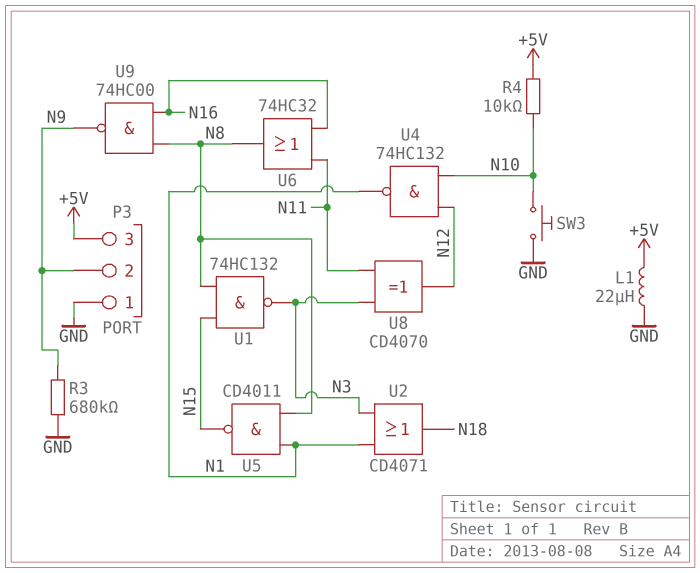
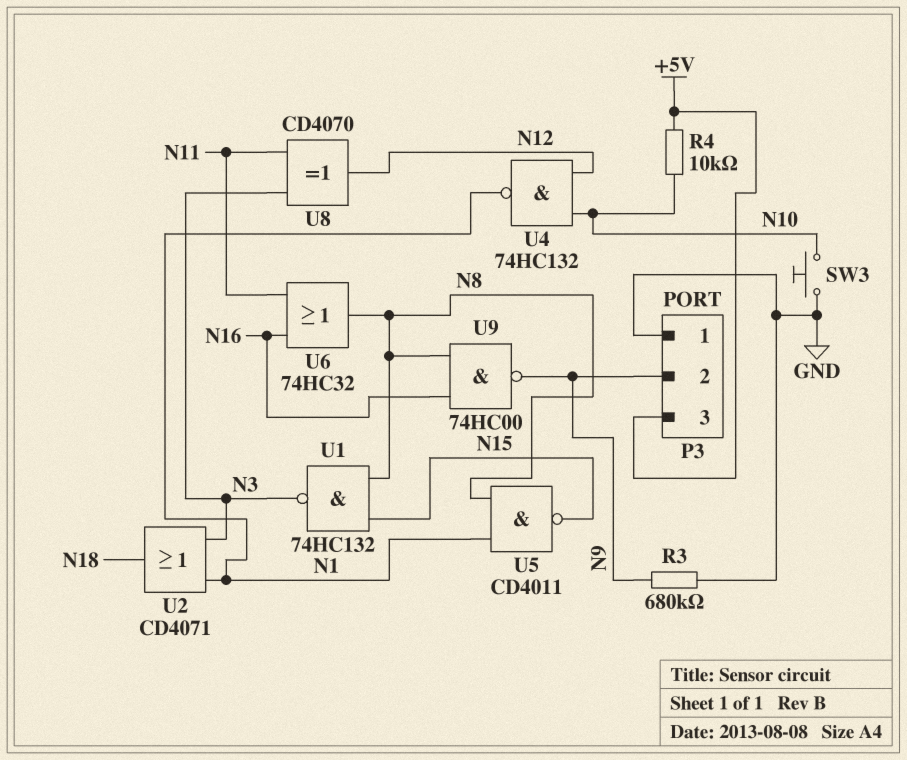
L1: 22uH (+5V, GND) -> none

